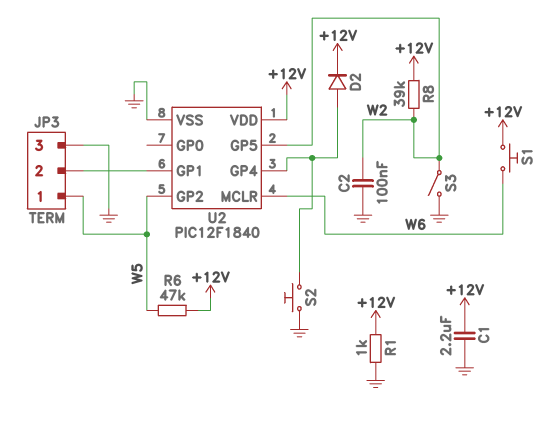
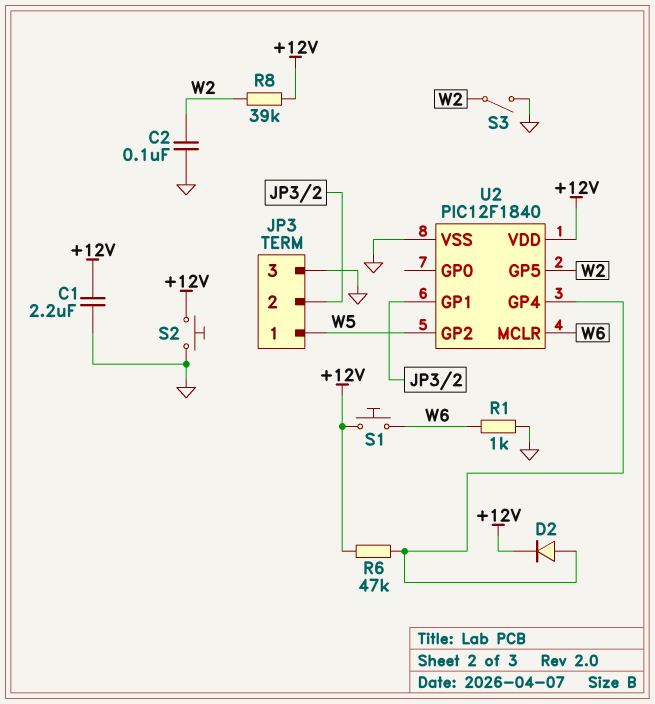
R1: 1k (+12V, GND) -> 1k (GND, W6)
R6: 47k (+12V, W5) -> 47k (+12V, U2/GP4)
S2: button (GND, U2/GP4) -> button (+12V, GND)

